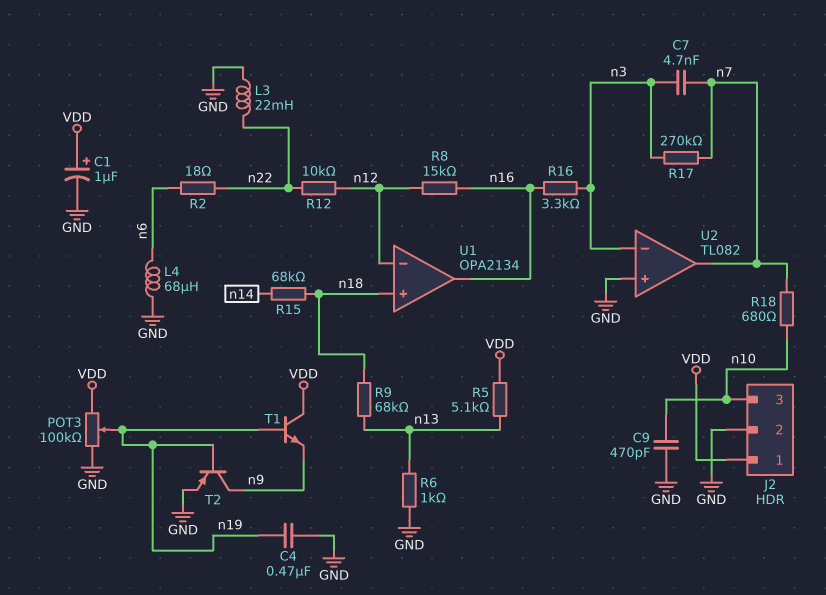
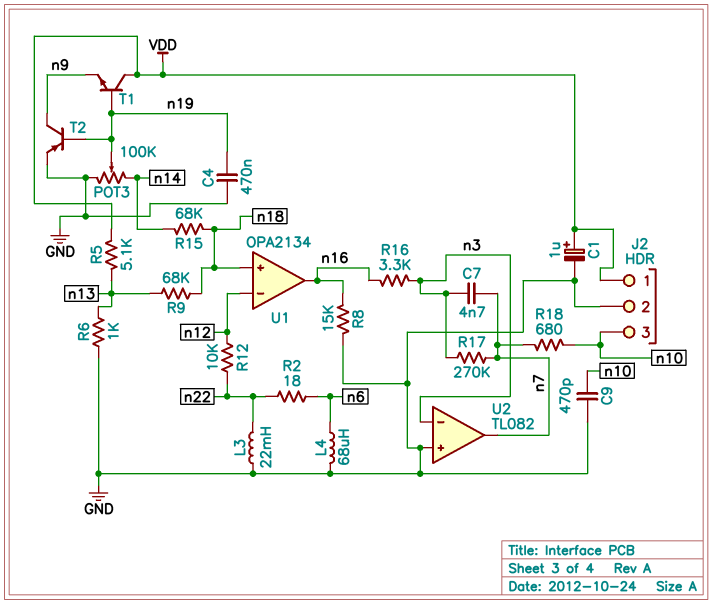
POT3: 100k (GND, VDD, wiper n19) -> 100k (GND, n14, wiper n19)
R8: 15k (n12, n16) -> 15k (GND, n16)

